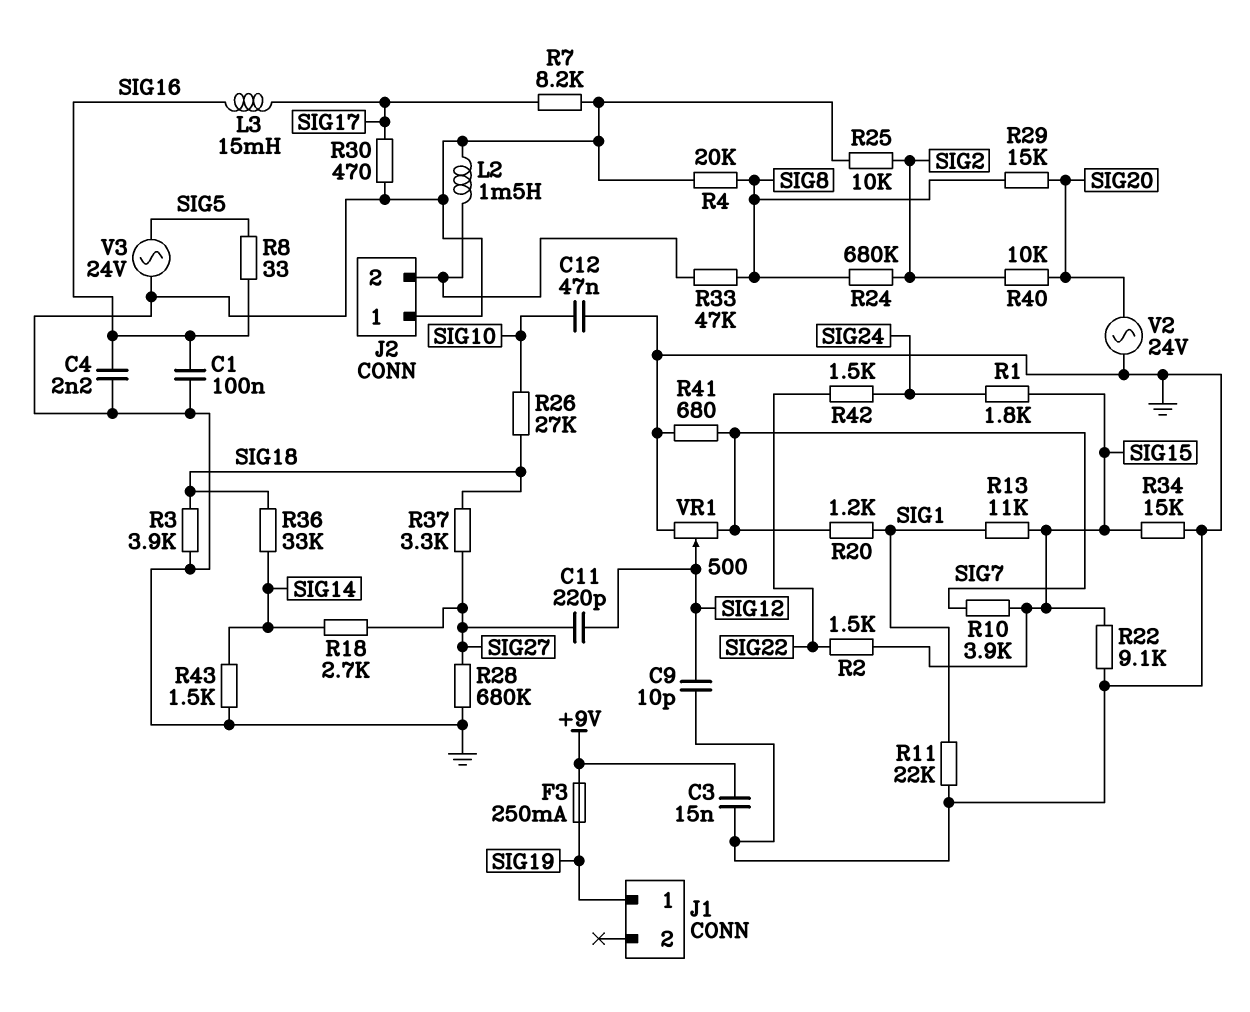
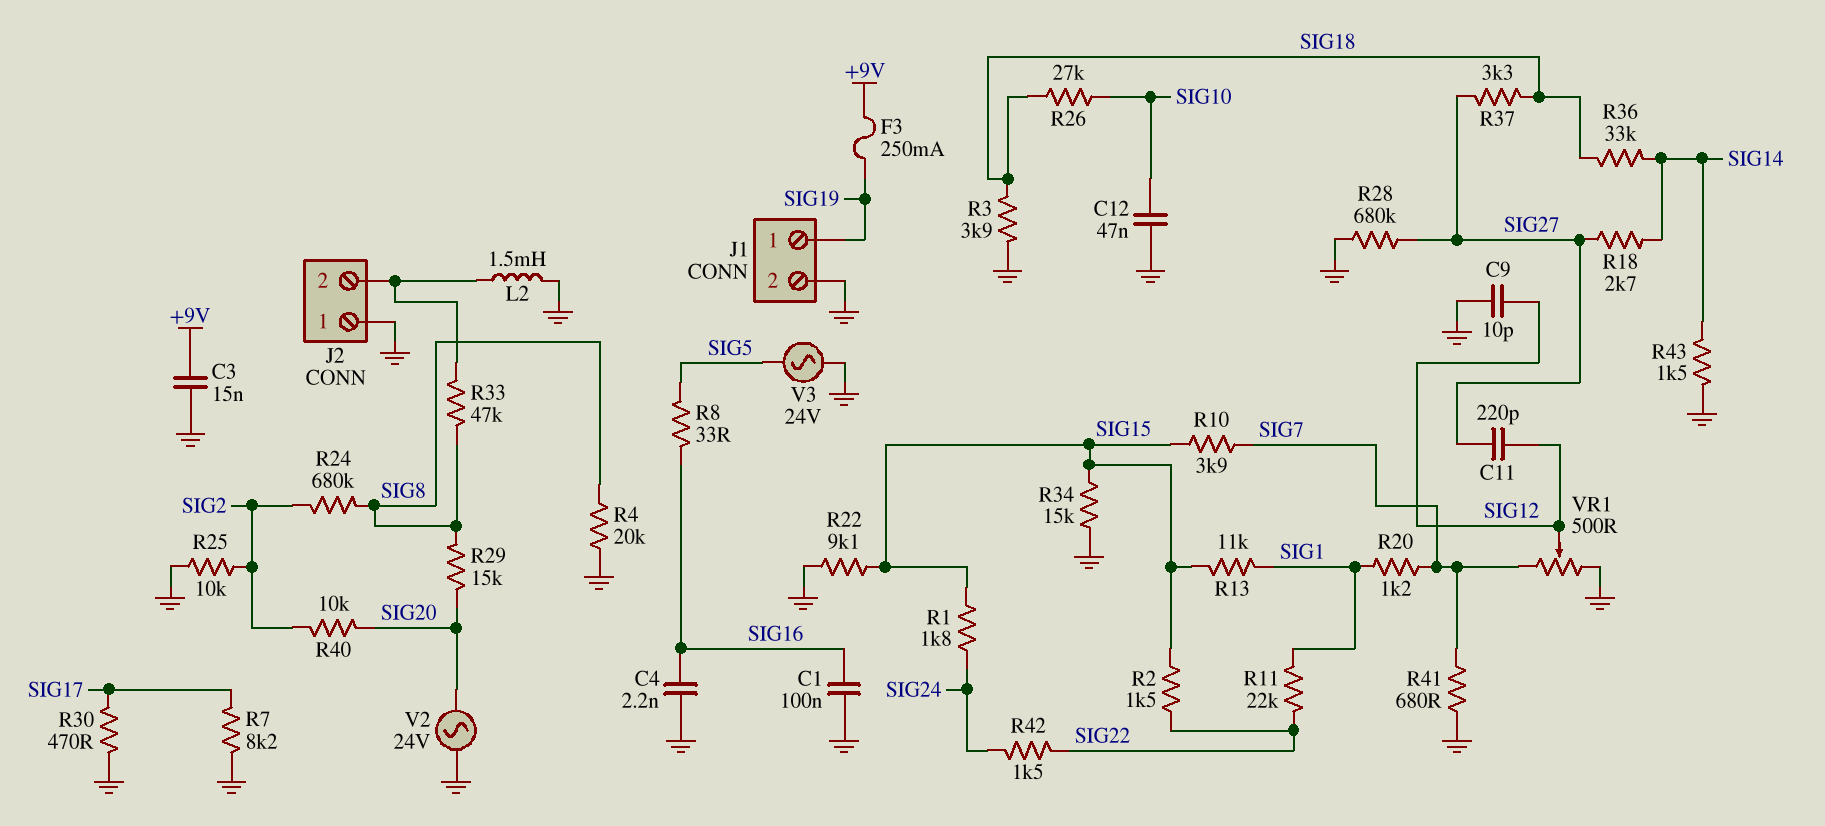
J1 pin 2: none -> GND
L3: 15mH (SIG16, SIG17) -> none
R11: 22k (GND, SIG1) -> 22k (SIG1, SIG22)

